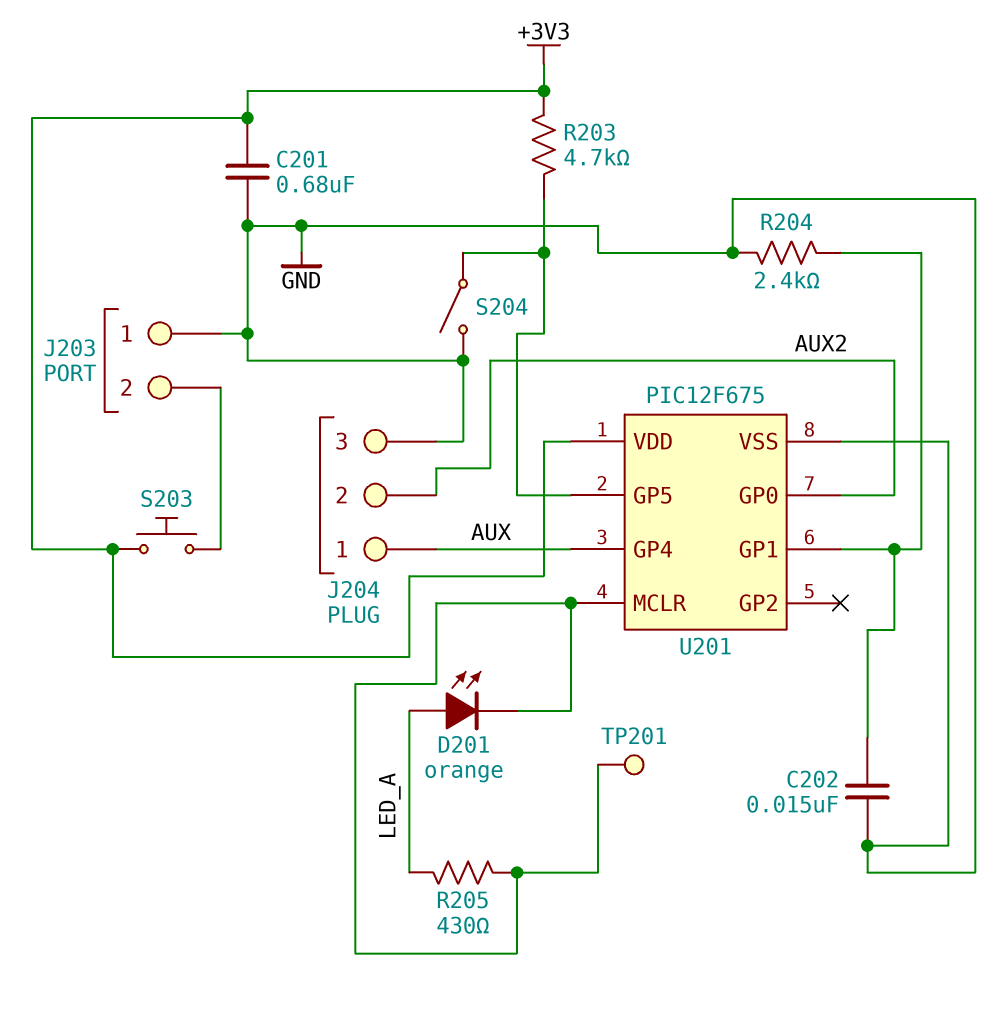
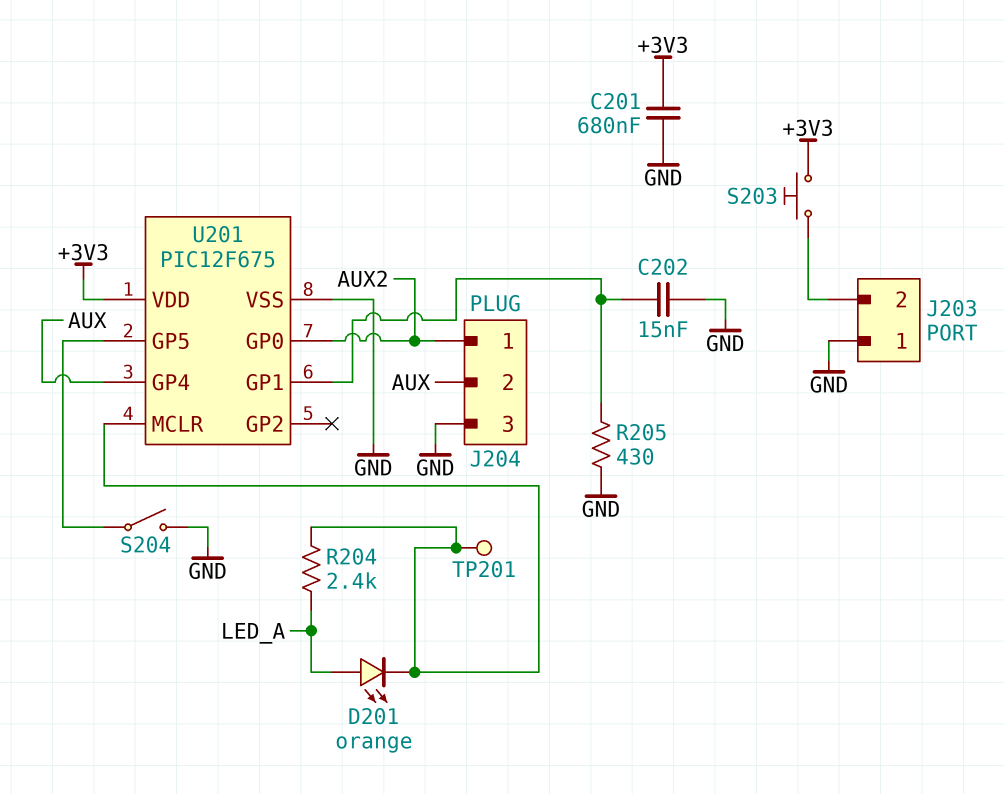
J204 pin 1: AUX -> AUX2
J204 pin 2: AUX2 -> AUX
R203: 4.7k (+3V3, U201/GP5) -> none
R204: 2.4k (GND, U201/GP1) -> 2.4k (LED_A, U201/MCLR)
R205: 430 (LED_A, U201/MCLR) -> 430 (GND, U201/GP1)

